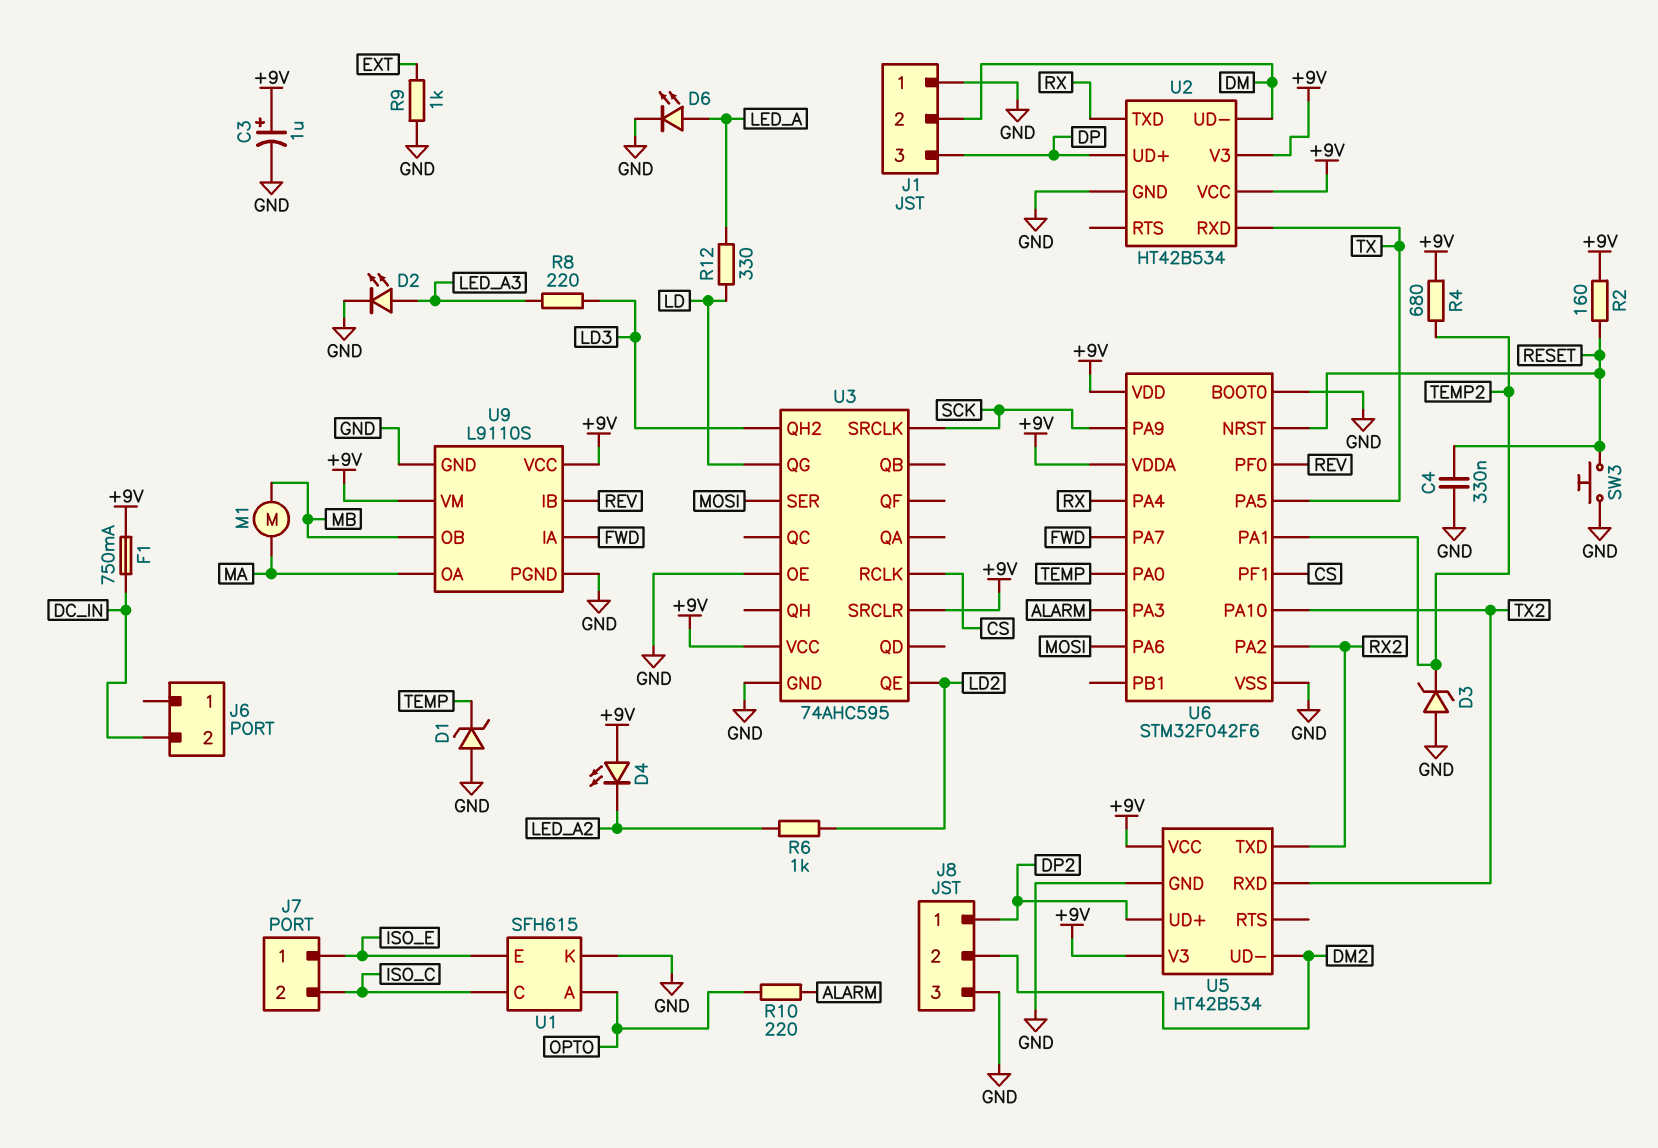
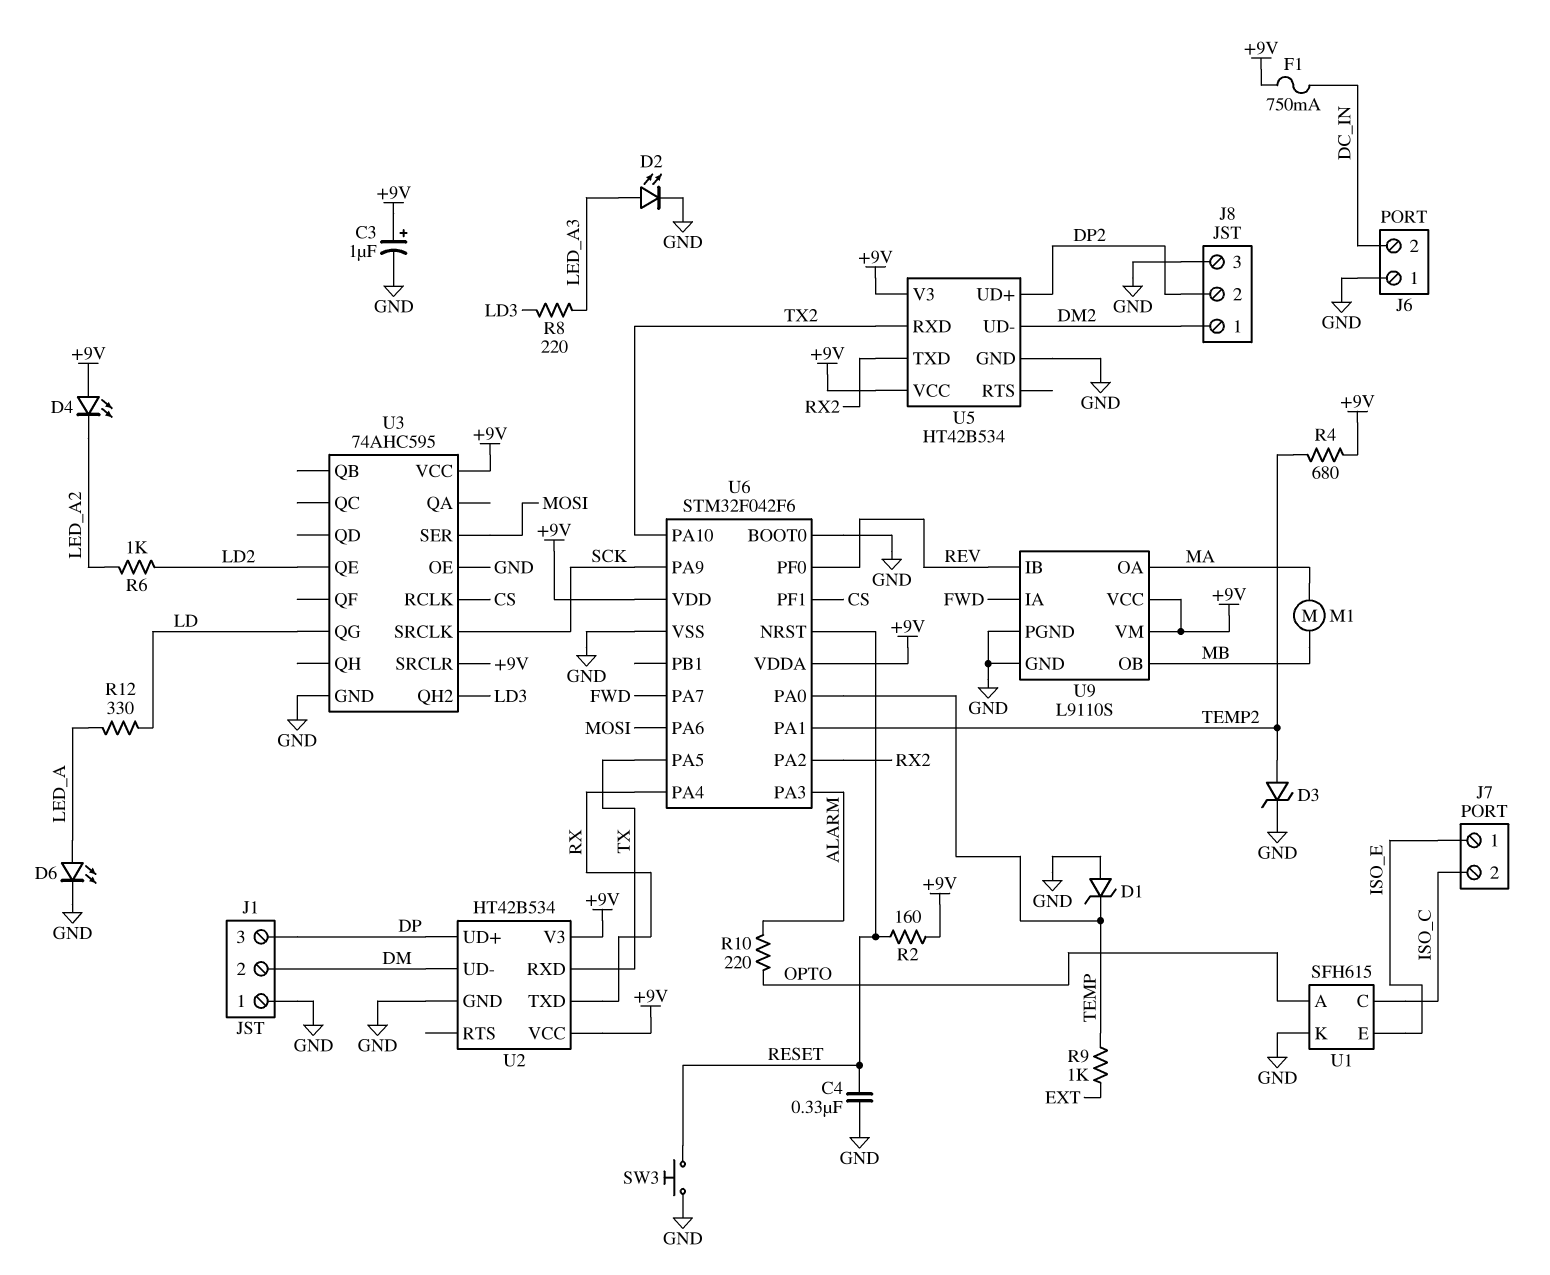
D3: zener (A GND, K TEMP2) -> zener (A TEMP2, K GND)
J6 pin 1: none -> GND
J8 pin 1: DP2 -> DM2
J8 pin 2: DM2 -> DP2
R9: 1k (EXT, GND) -> 1k (EXT, TEMP)

